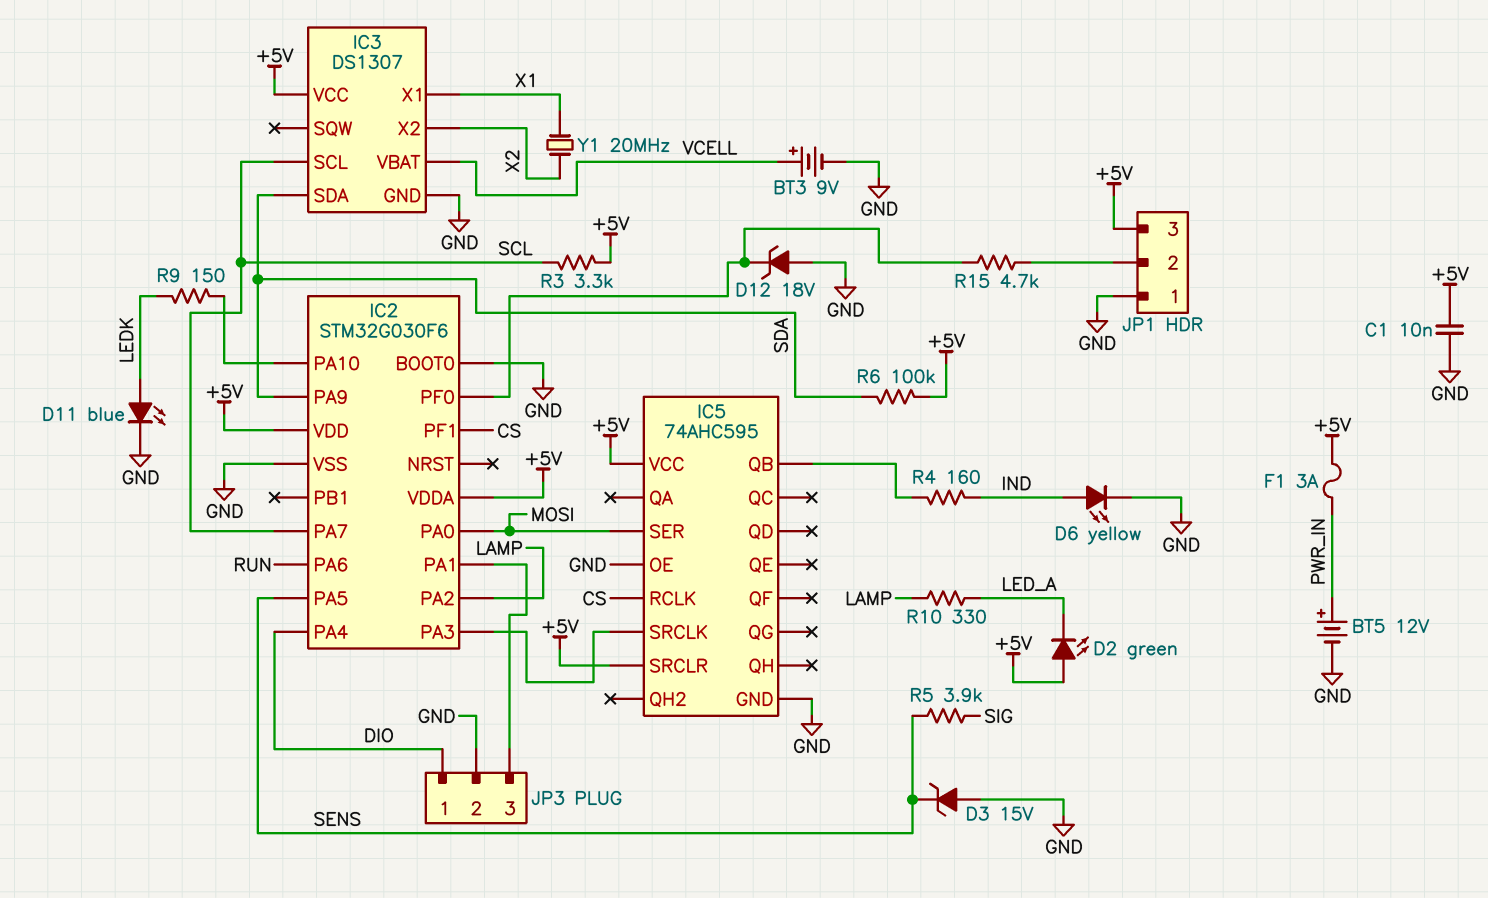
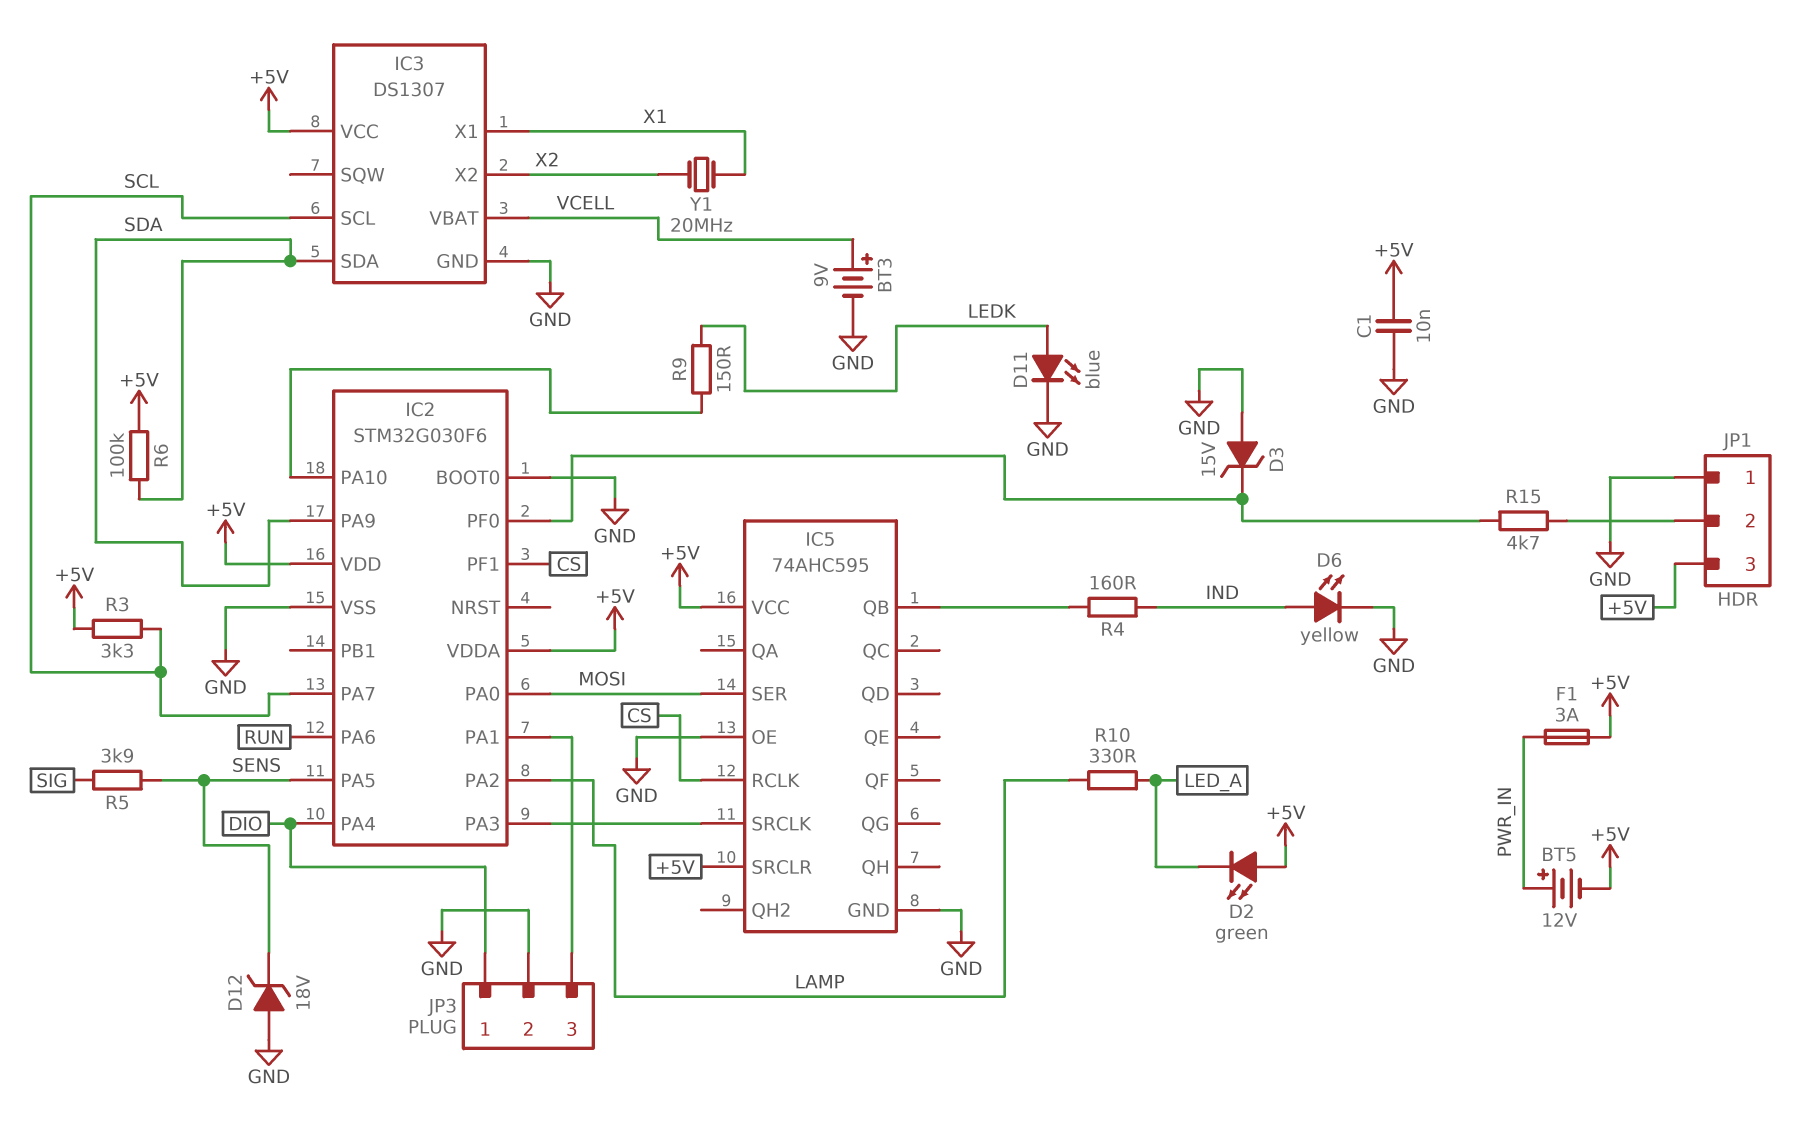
BT5: 12V (plus PWR_IN, minus GND) -> 12V (plus PWR_IN, minus +5V)
D3: zener 15V (A GND, K SENS) -> zener 15V (A GND, K IC2/PF0)
D12: zener 18V (A GND, K IC2/PF0) -> zener 18V (A GND, K SENS)

